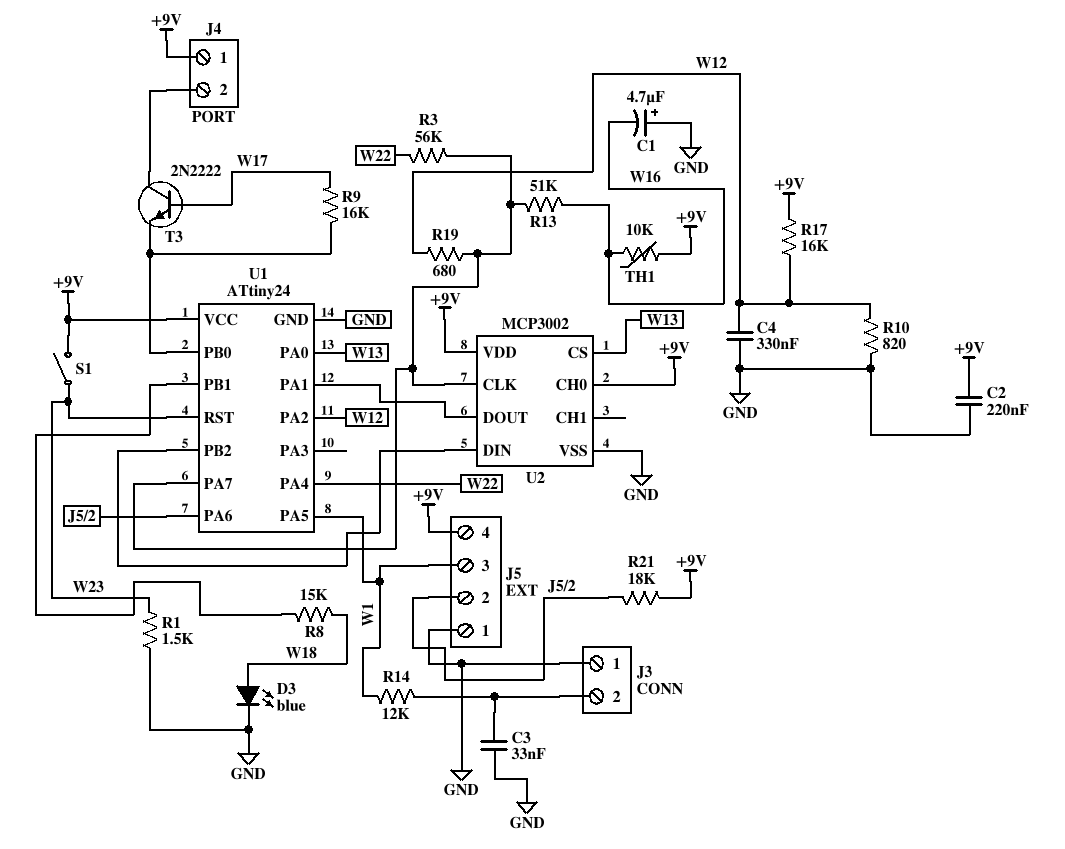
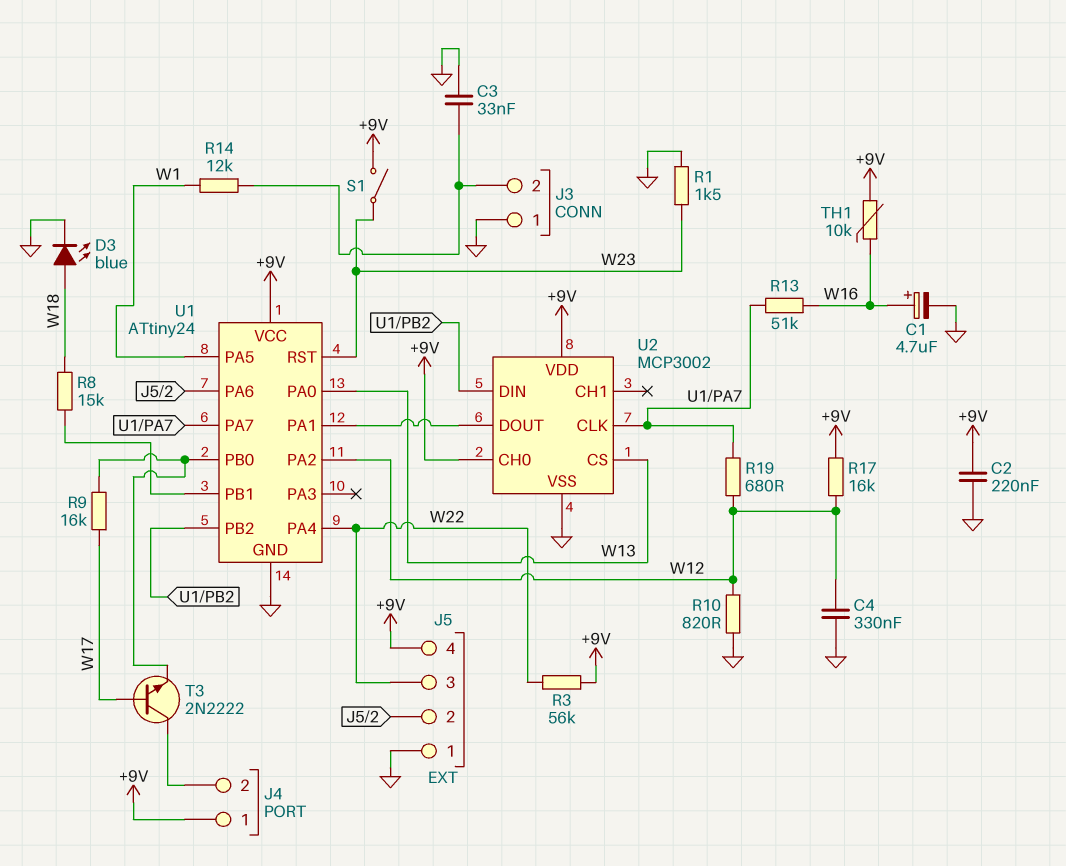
C1: 4.7uF (plus GND, minus W16) -> 4.7uF (plus W16, minus GND)
J5 pin 3: W1 -> W22
R3: 56k (U1/PA7, W22) -> 56k (+9V, W22)
R21: 18k (+9V, J5/2) -> none

